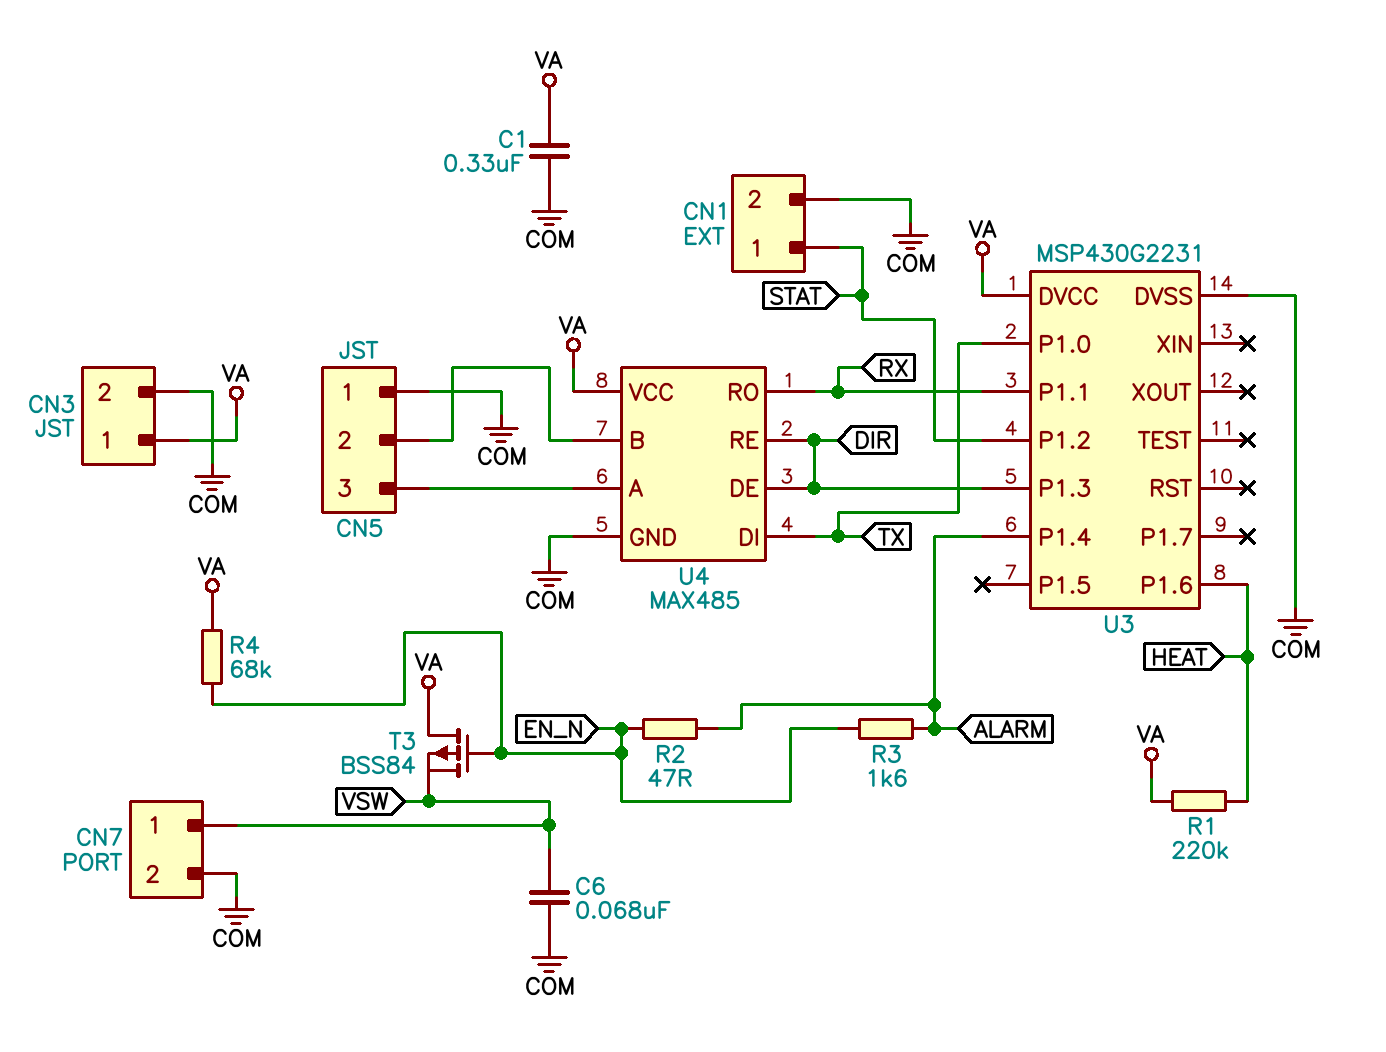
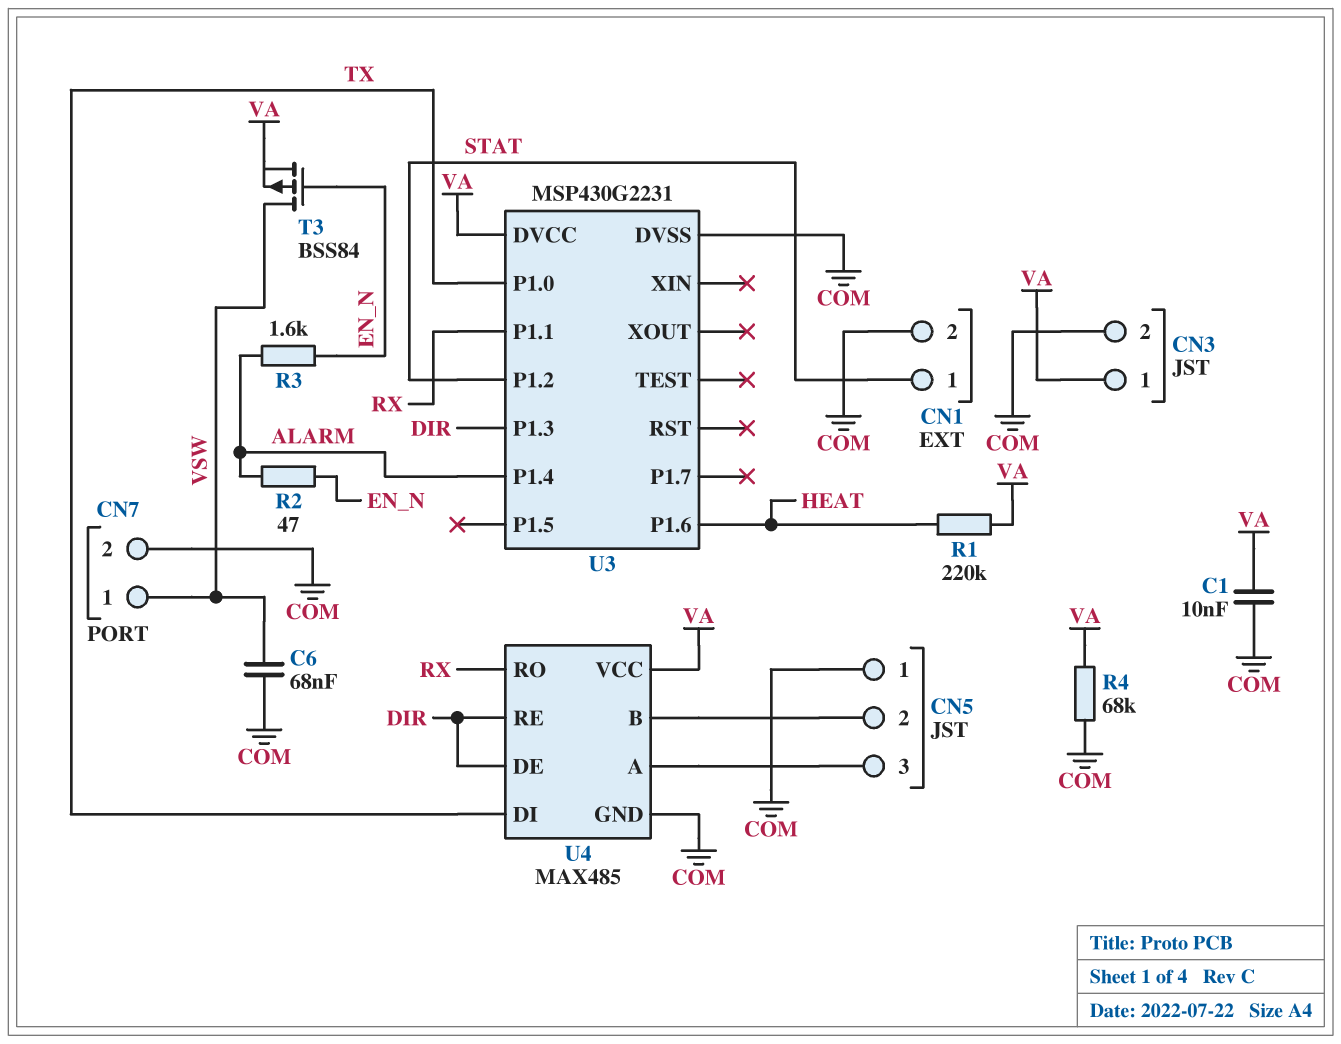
C1: 330nF (COM, VA) -> 10nF (COM, VA)
R4: 68k (EN_N, VA) -> 68k (COM, VA)
T3: PMOS BSS84 (G EN_N, D VA, S VSW) -> PMOS BSS84 (G EN_N, D VSW, S VA)

